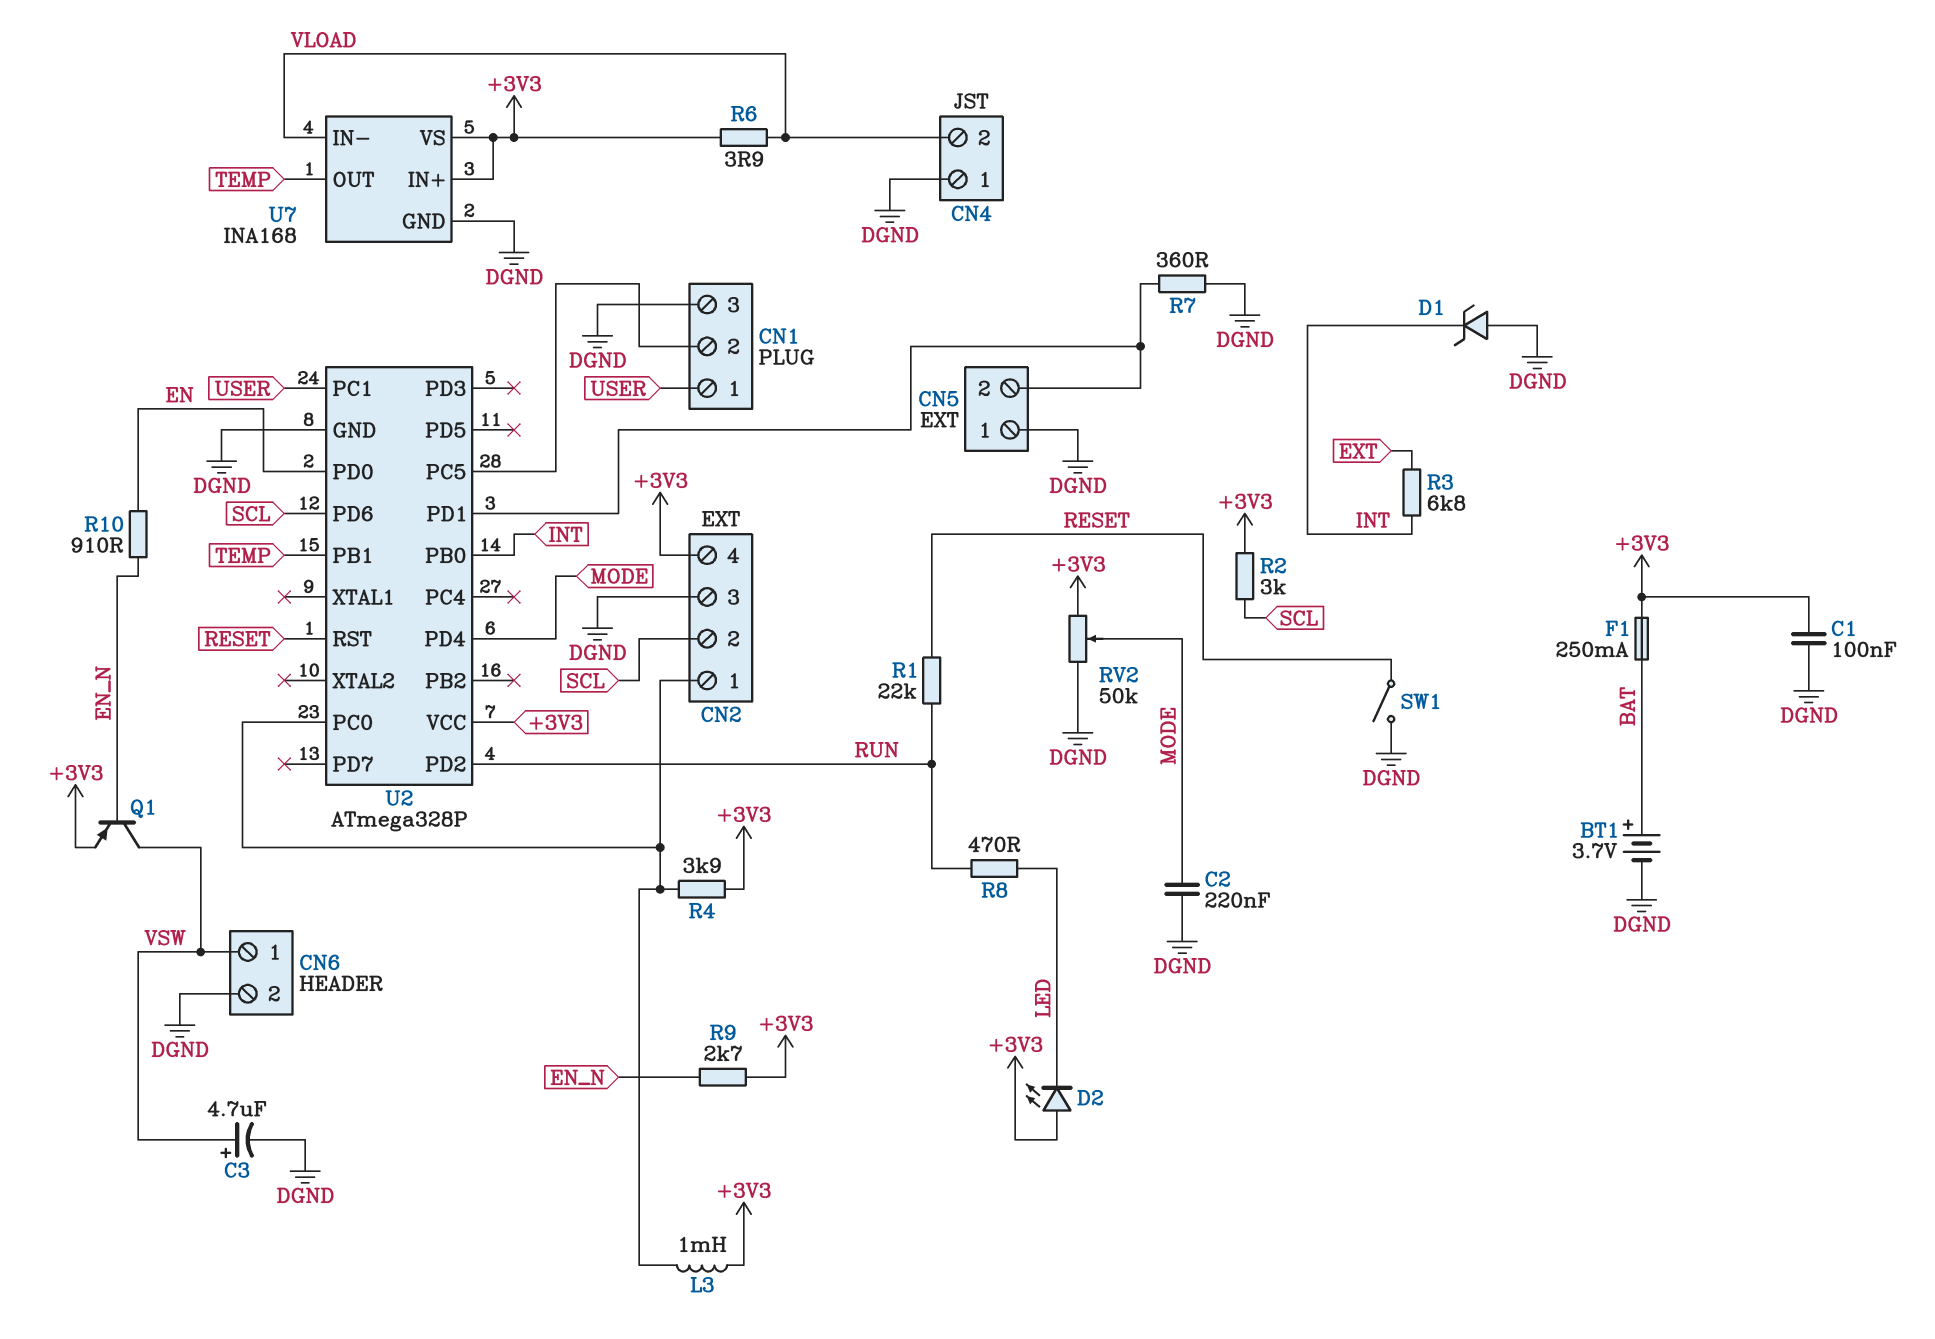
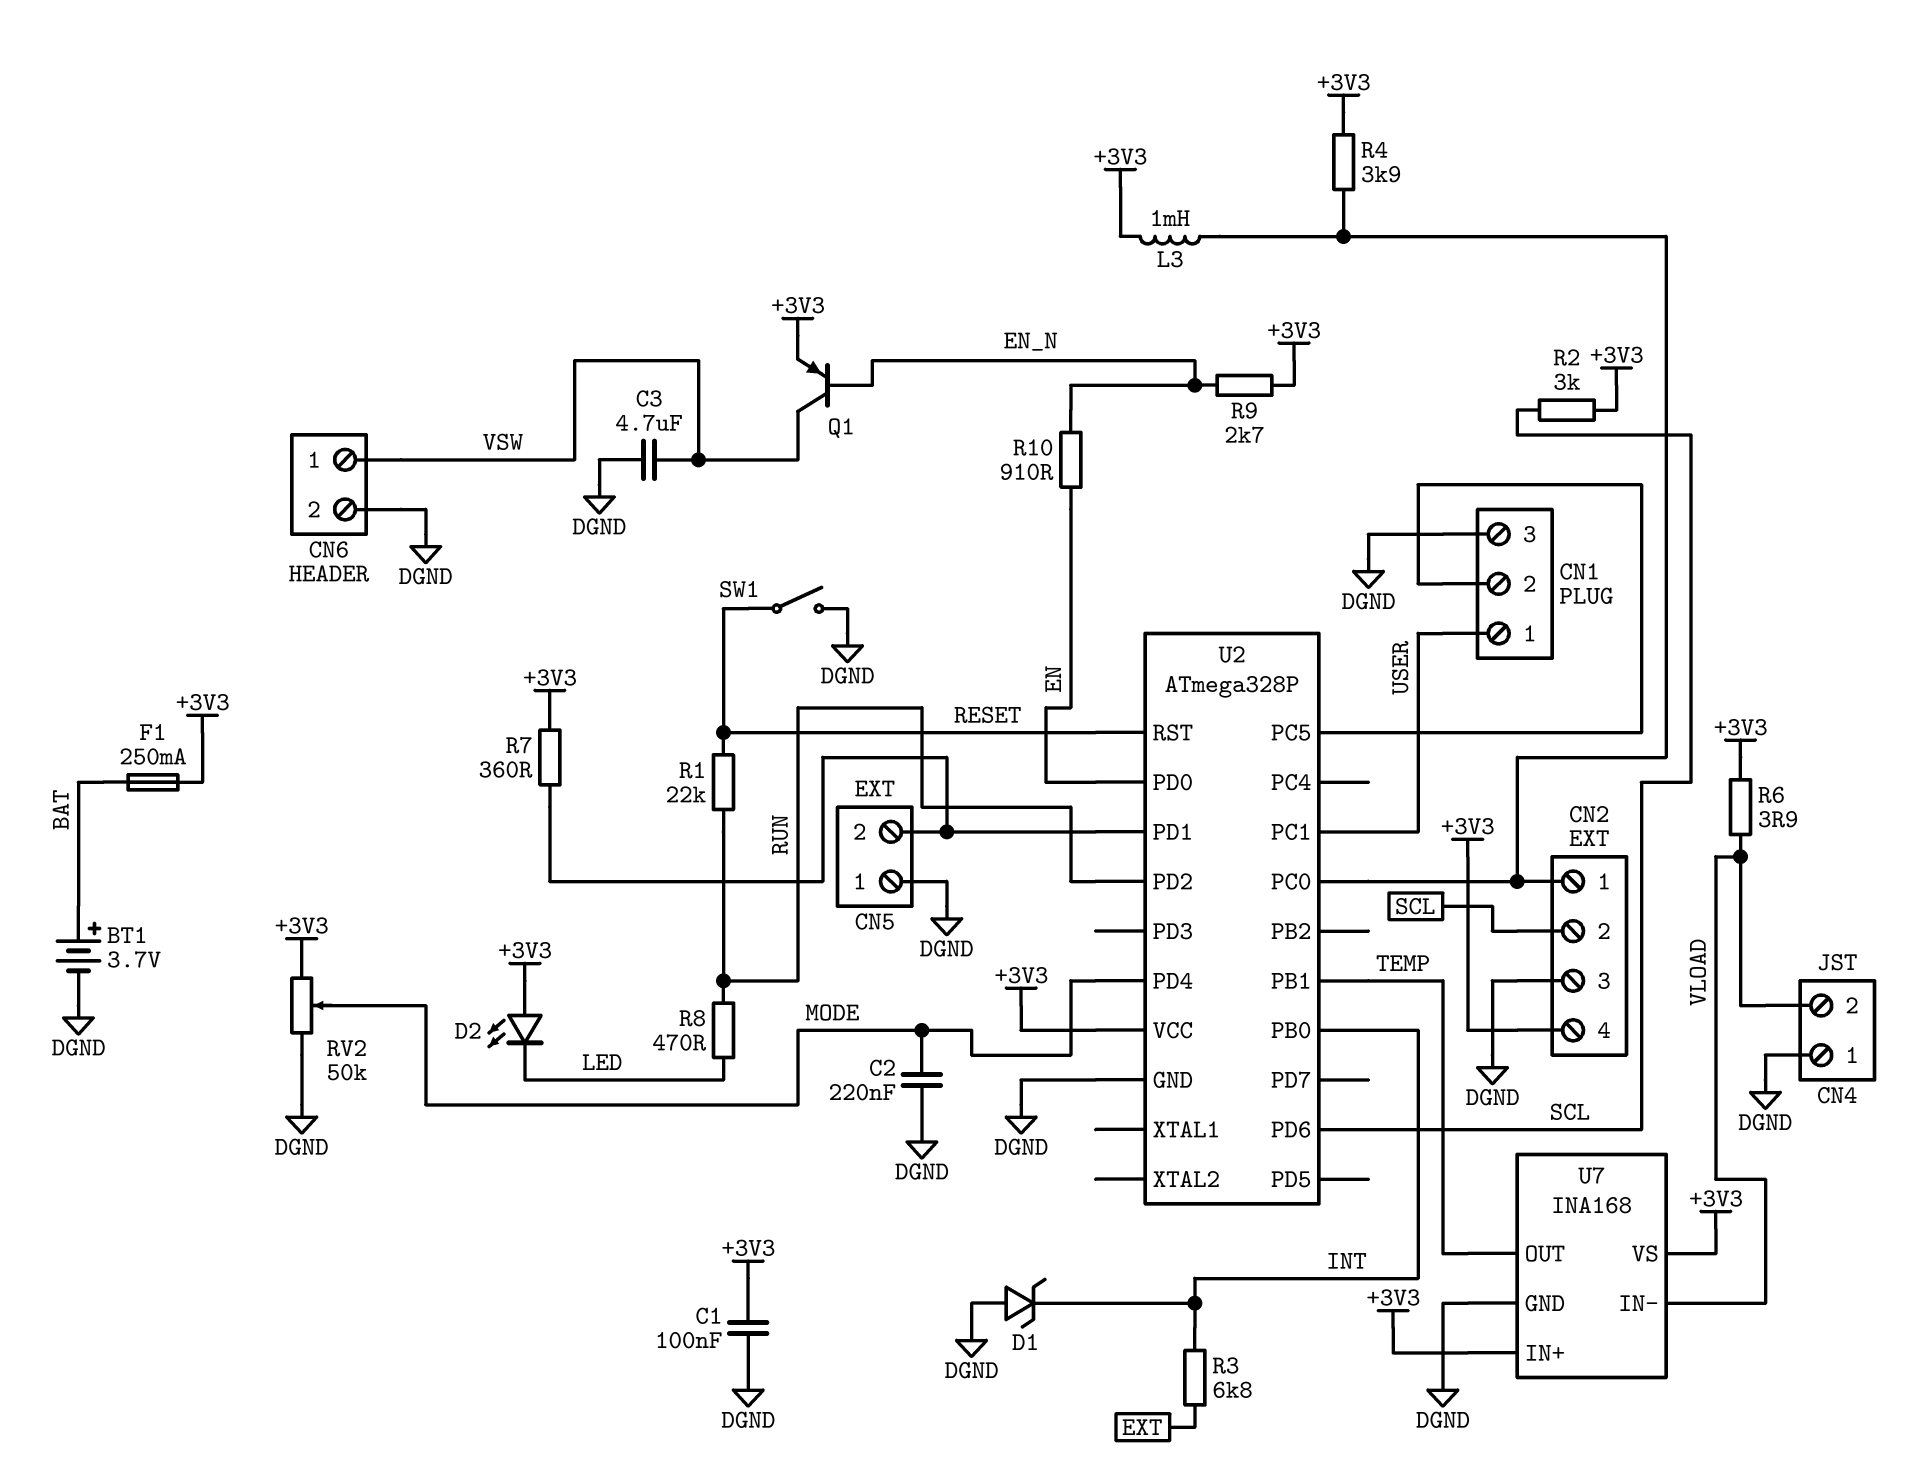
C3: 4.7uF (plus VSW, minus DGND) -> 4.7uF (DGND, VSW)
R7: 360 (CN5/2, DGND) -> 360 (+3V3, CN5/2)

